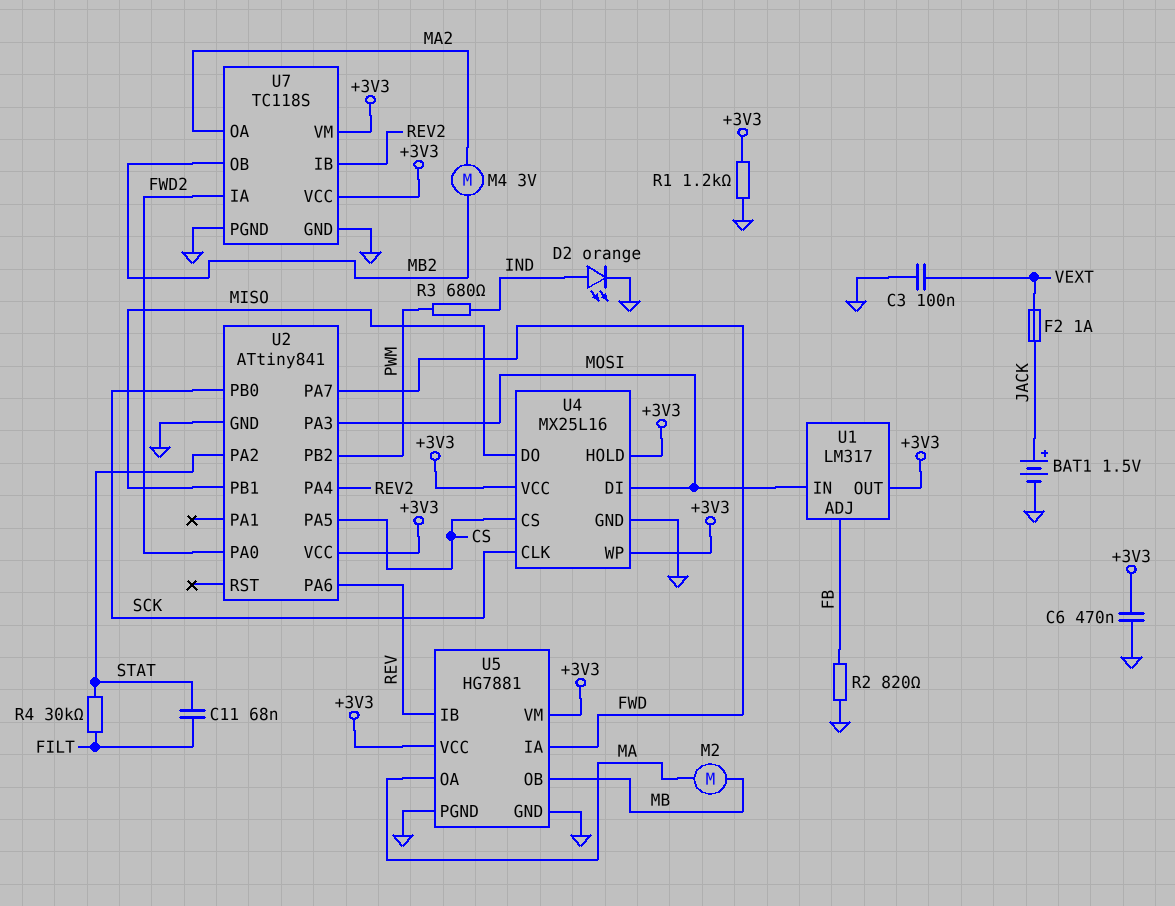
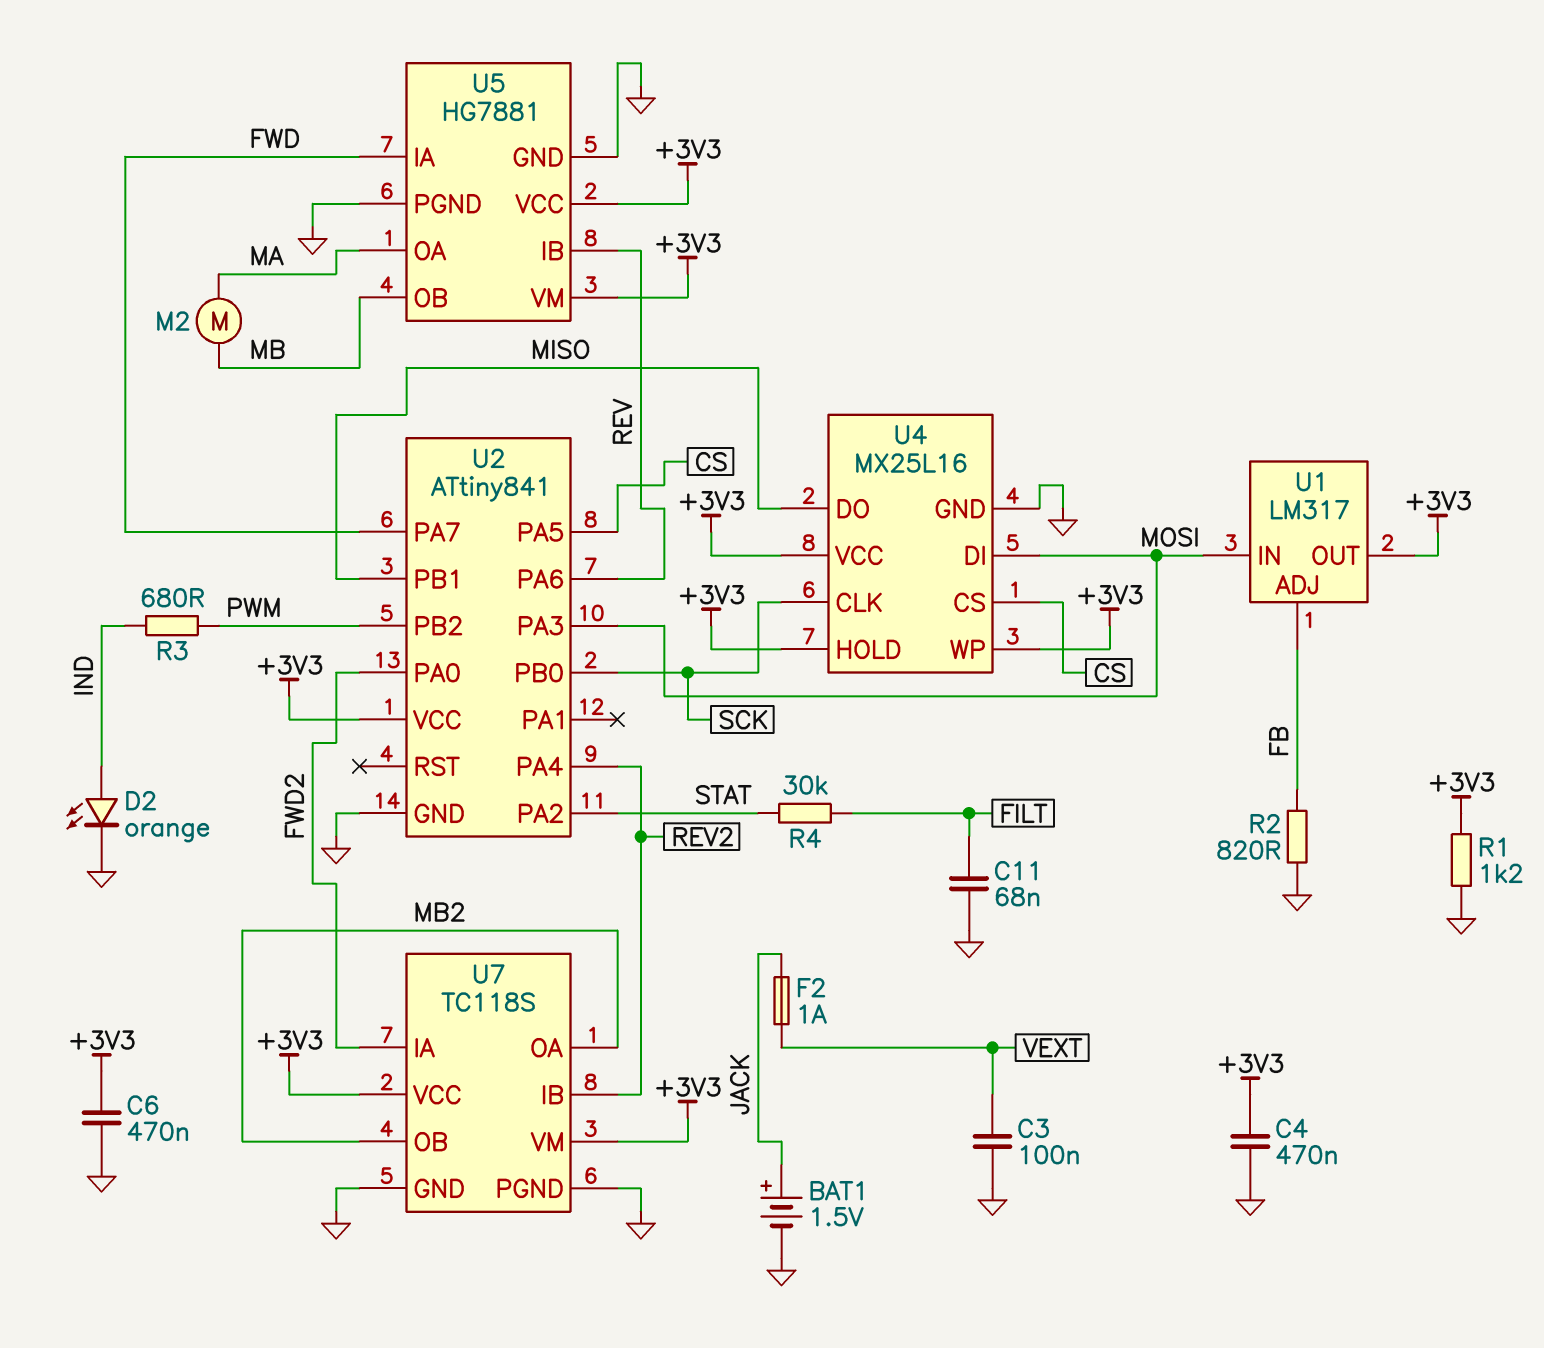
C4: none -> 470nF (+3V3, GND)
C11: 68nF (FILT, STAT) -> 68nF (FILT, GND)
M4: motor 3V (MA2, MB2) -> none
U7 pin OA: MA2 -> MB2

